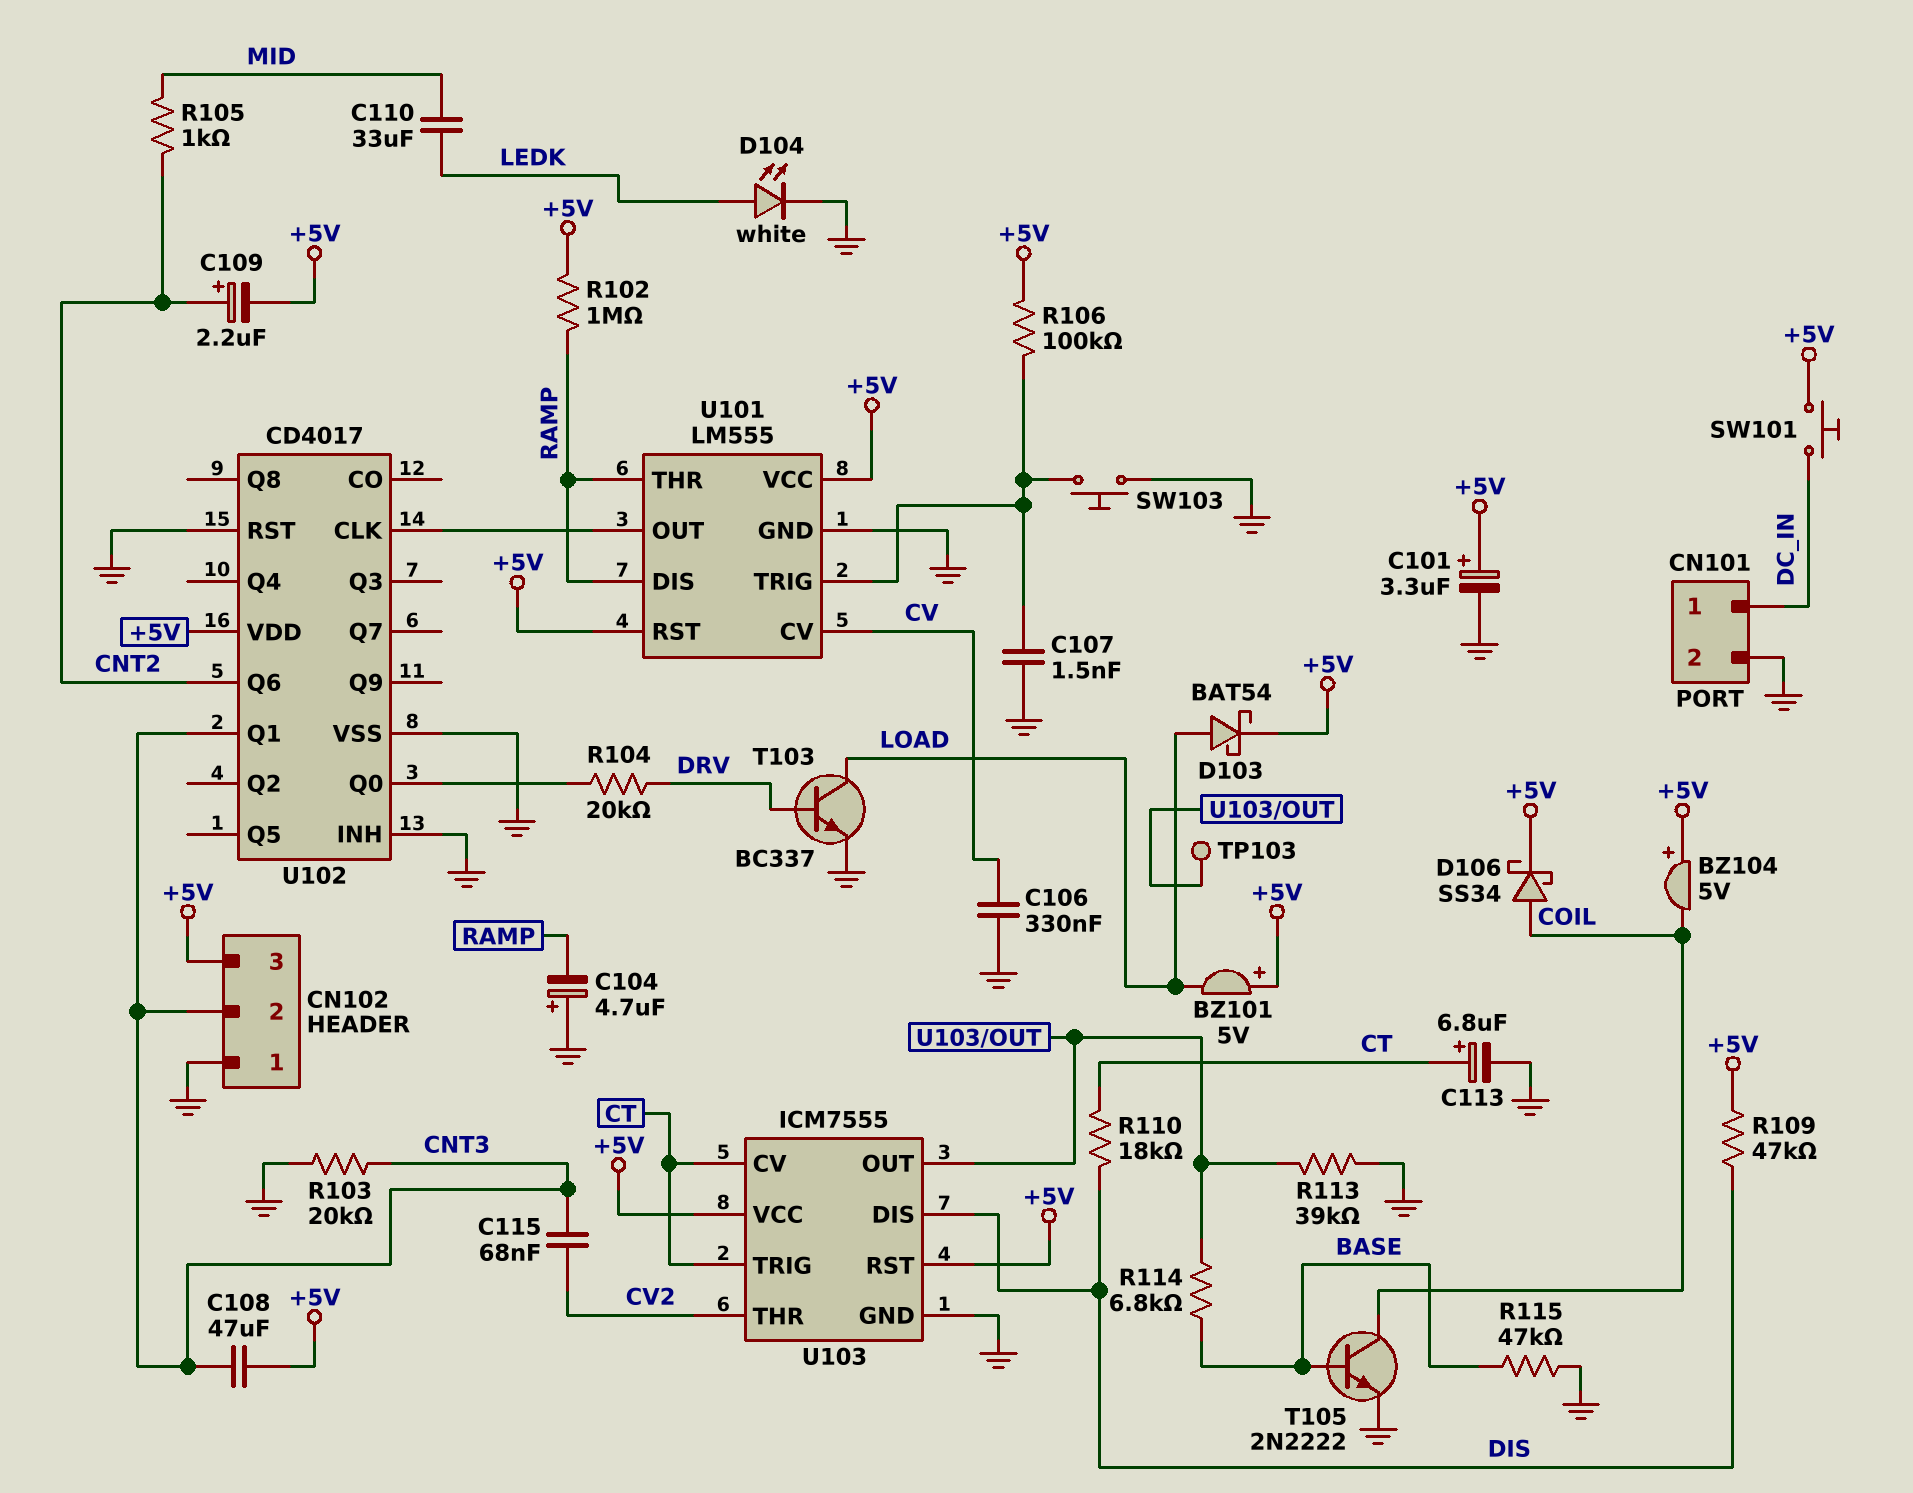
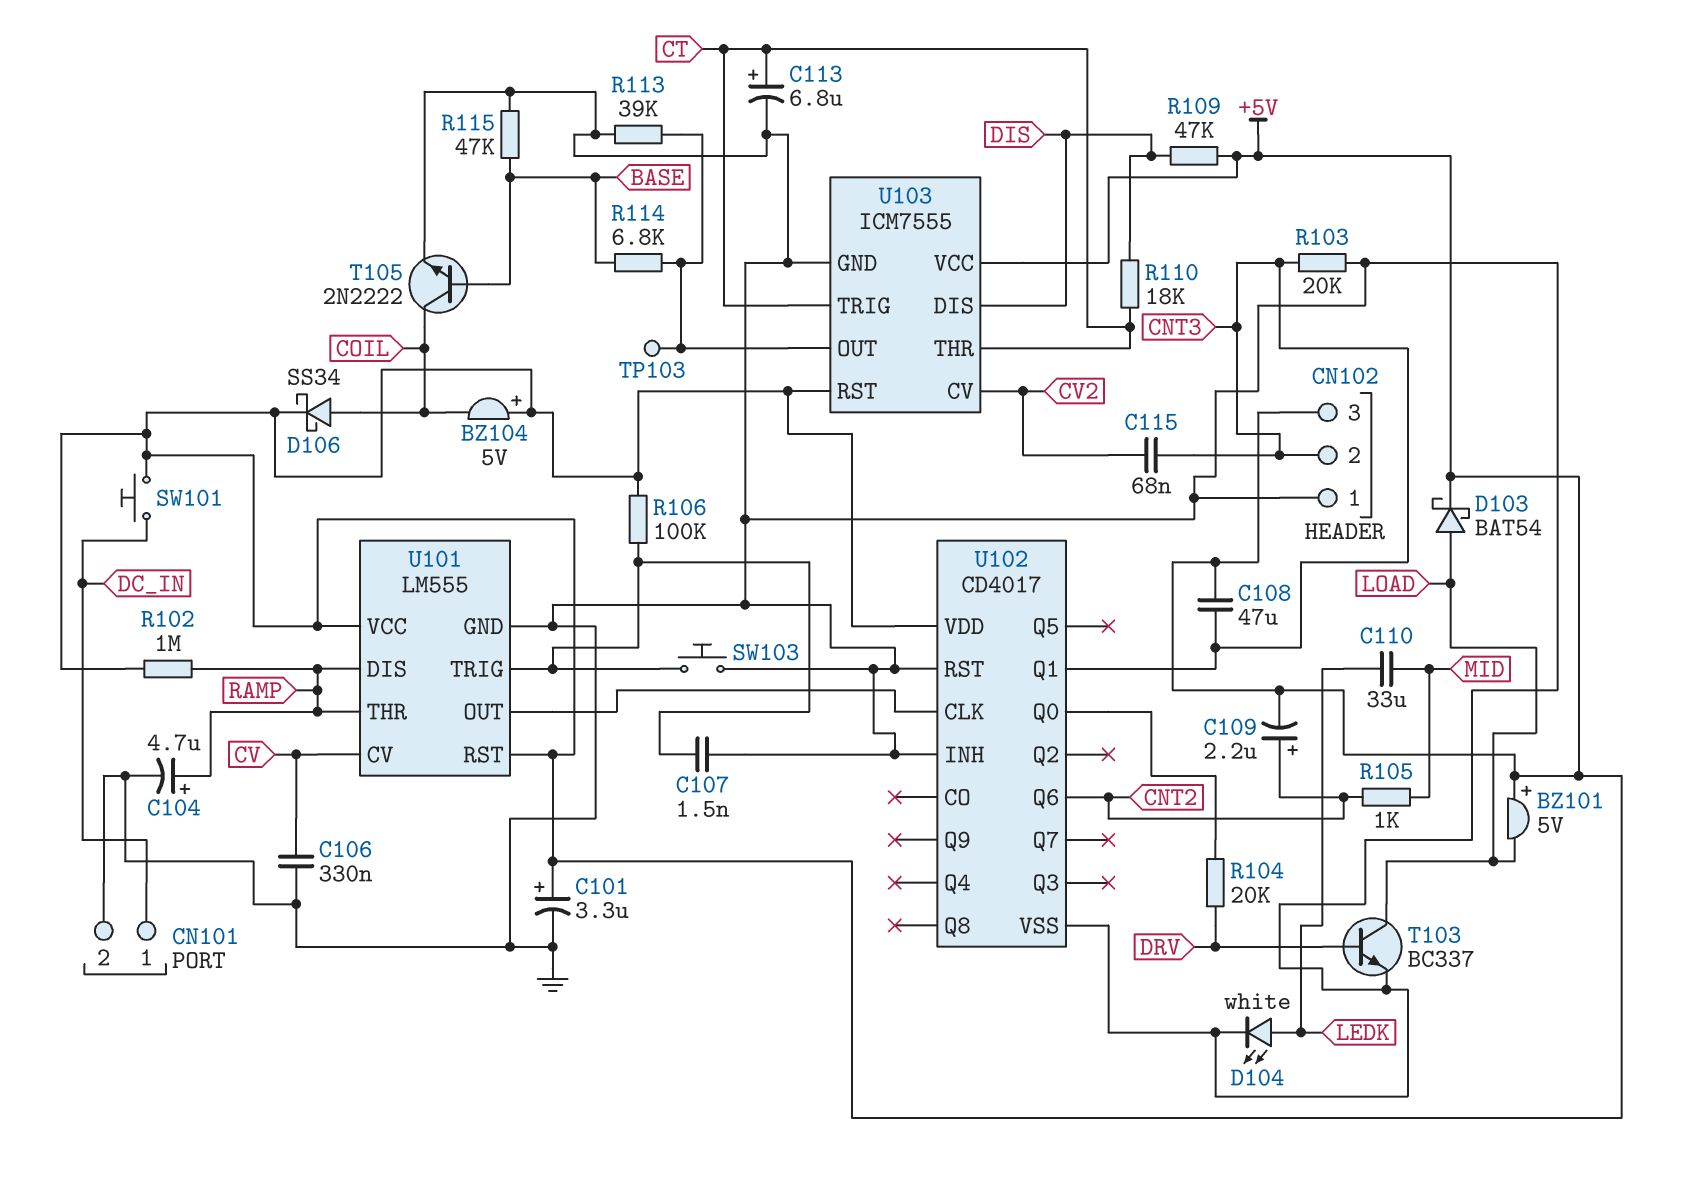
C104: 4.7uF (plus GND, minus RAMP) -> 4.7uF (plus RAMP, minus GND)
U103 pin CV: CT -> CV2
U103 pin THR: CV2 -> CT

